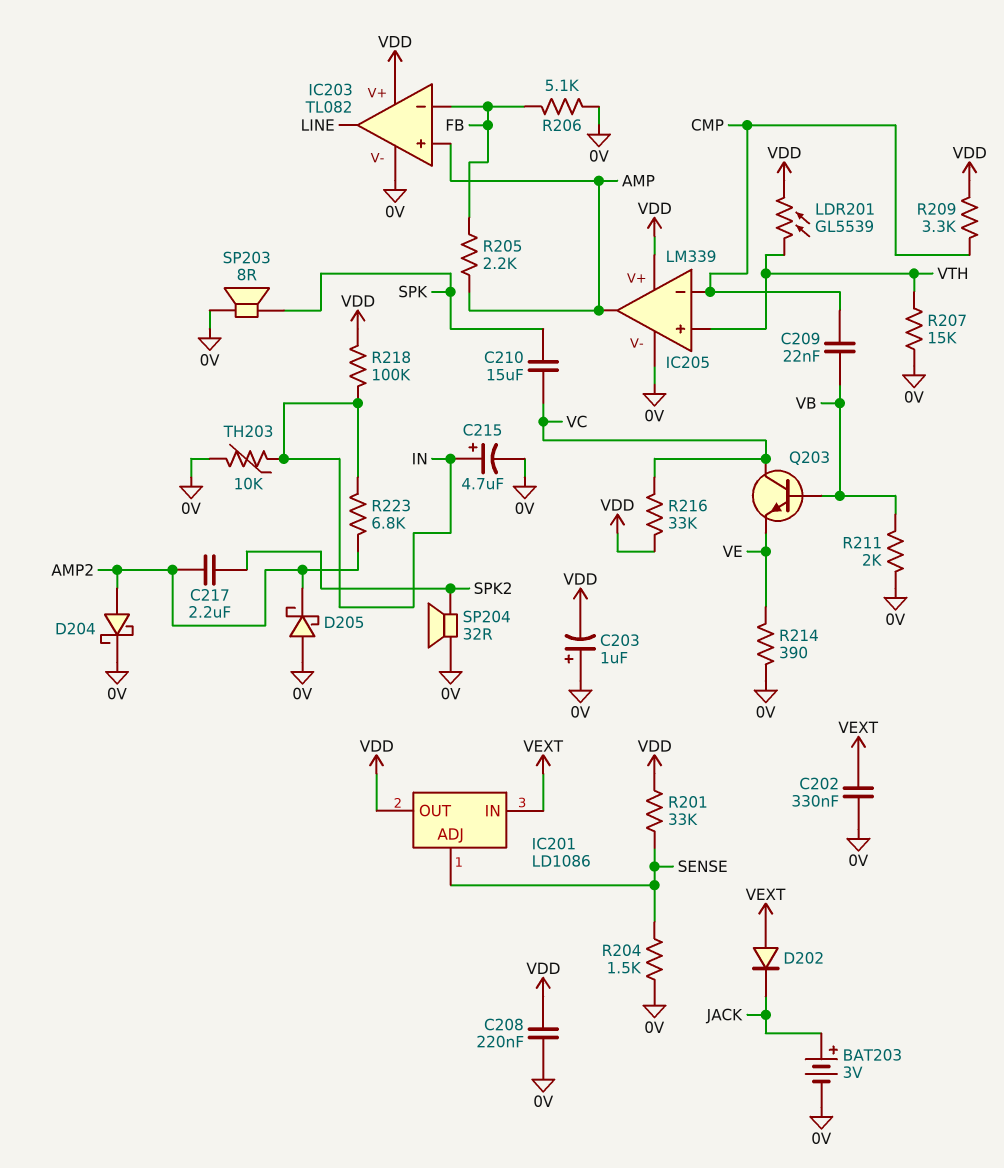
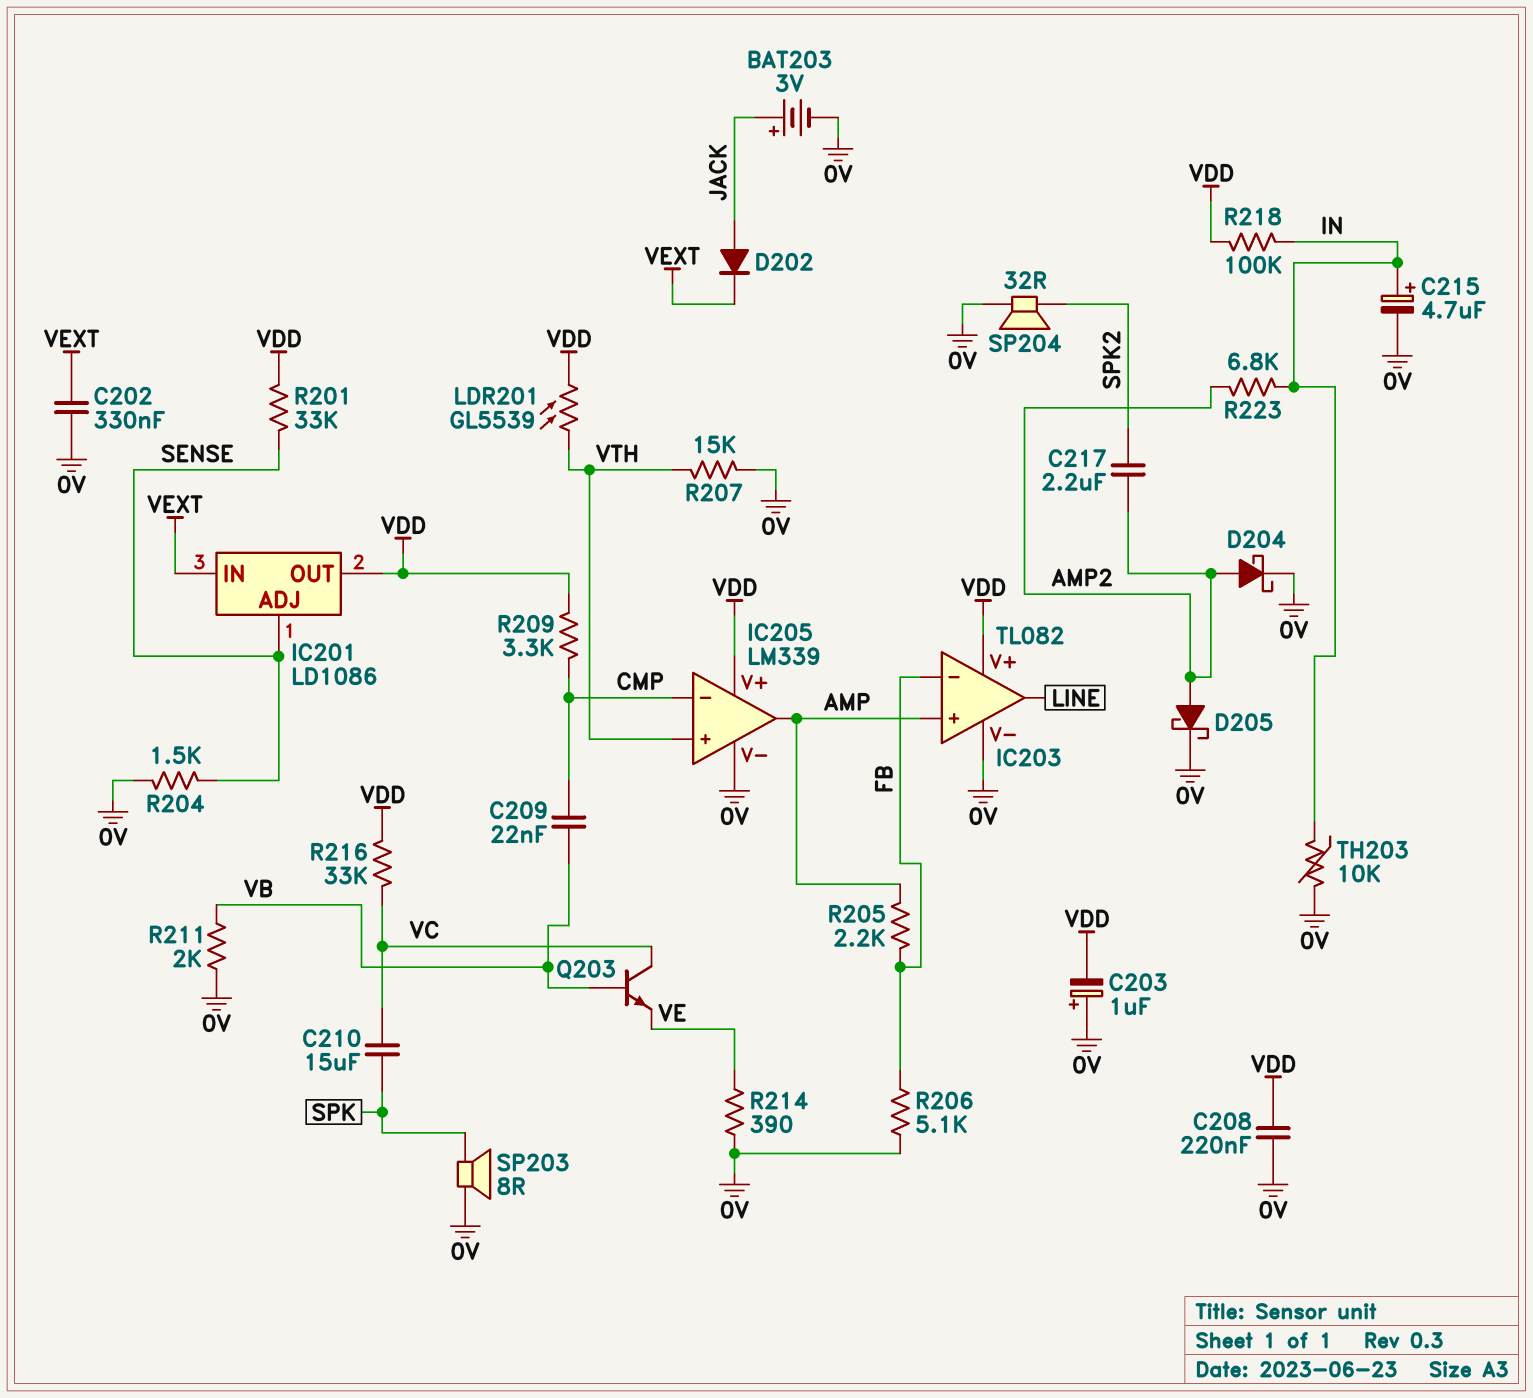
D202: diode (A VEXT, K JACK) -> diode (A JACK, K VEXT)
D205: schottky (A 0V, K AMP2) -> schottky (A AMP2, K 0V)

